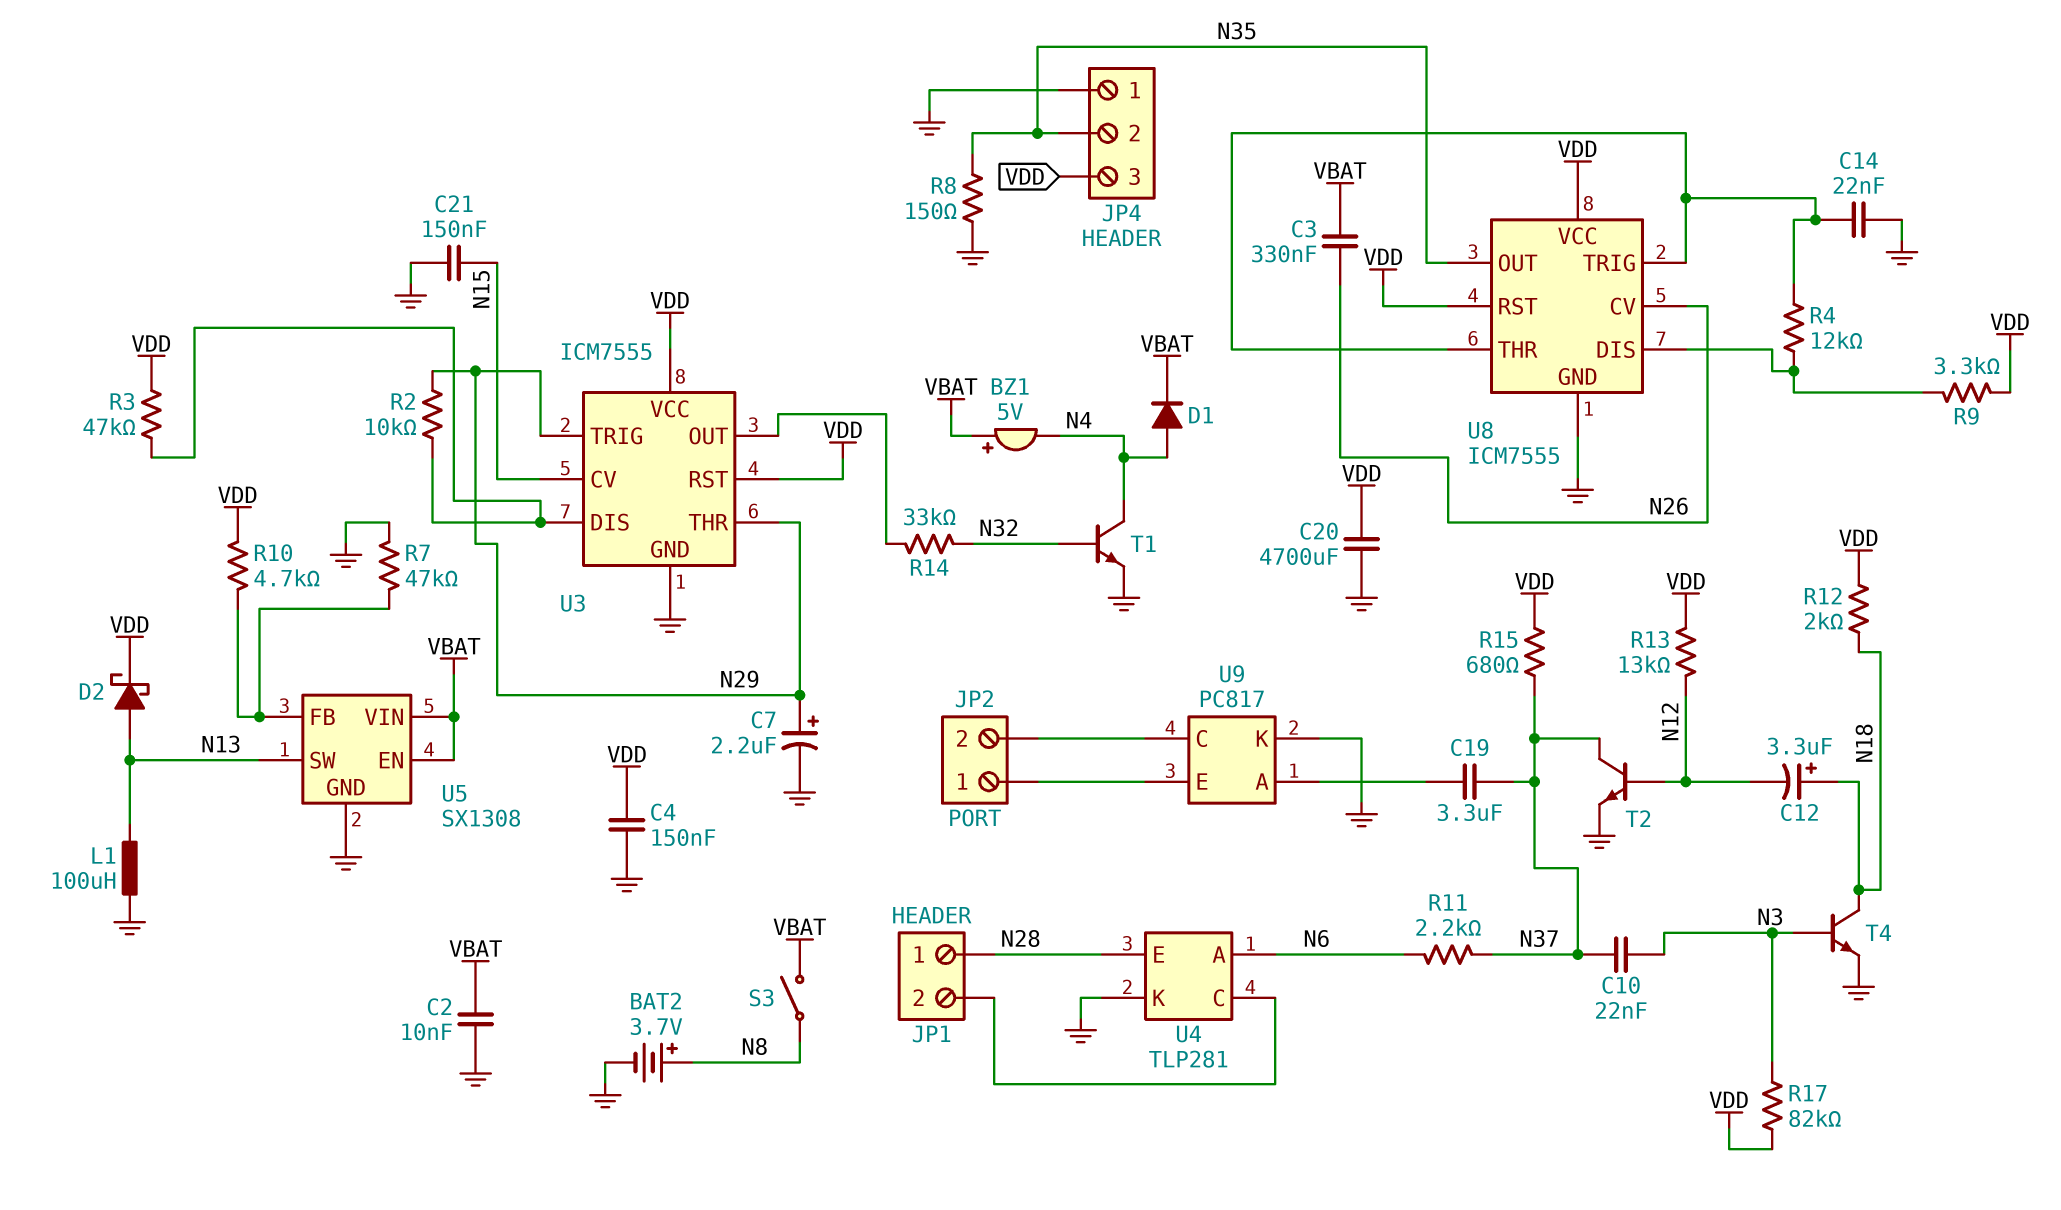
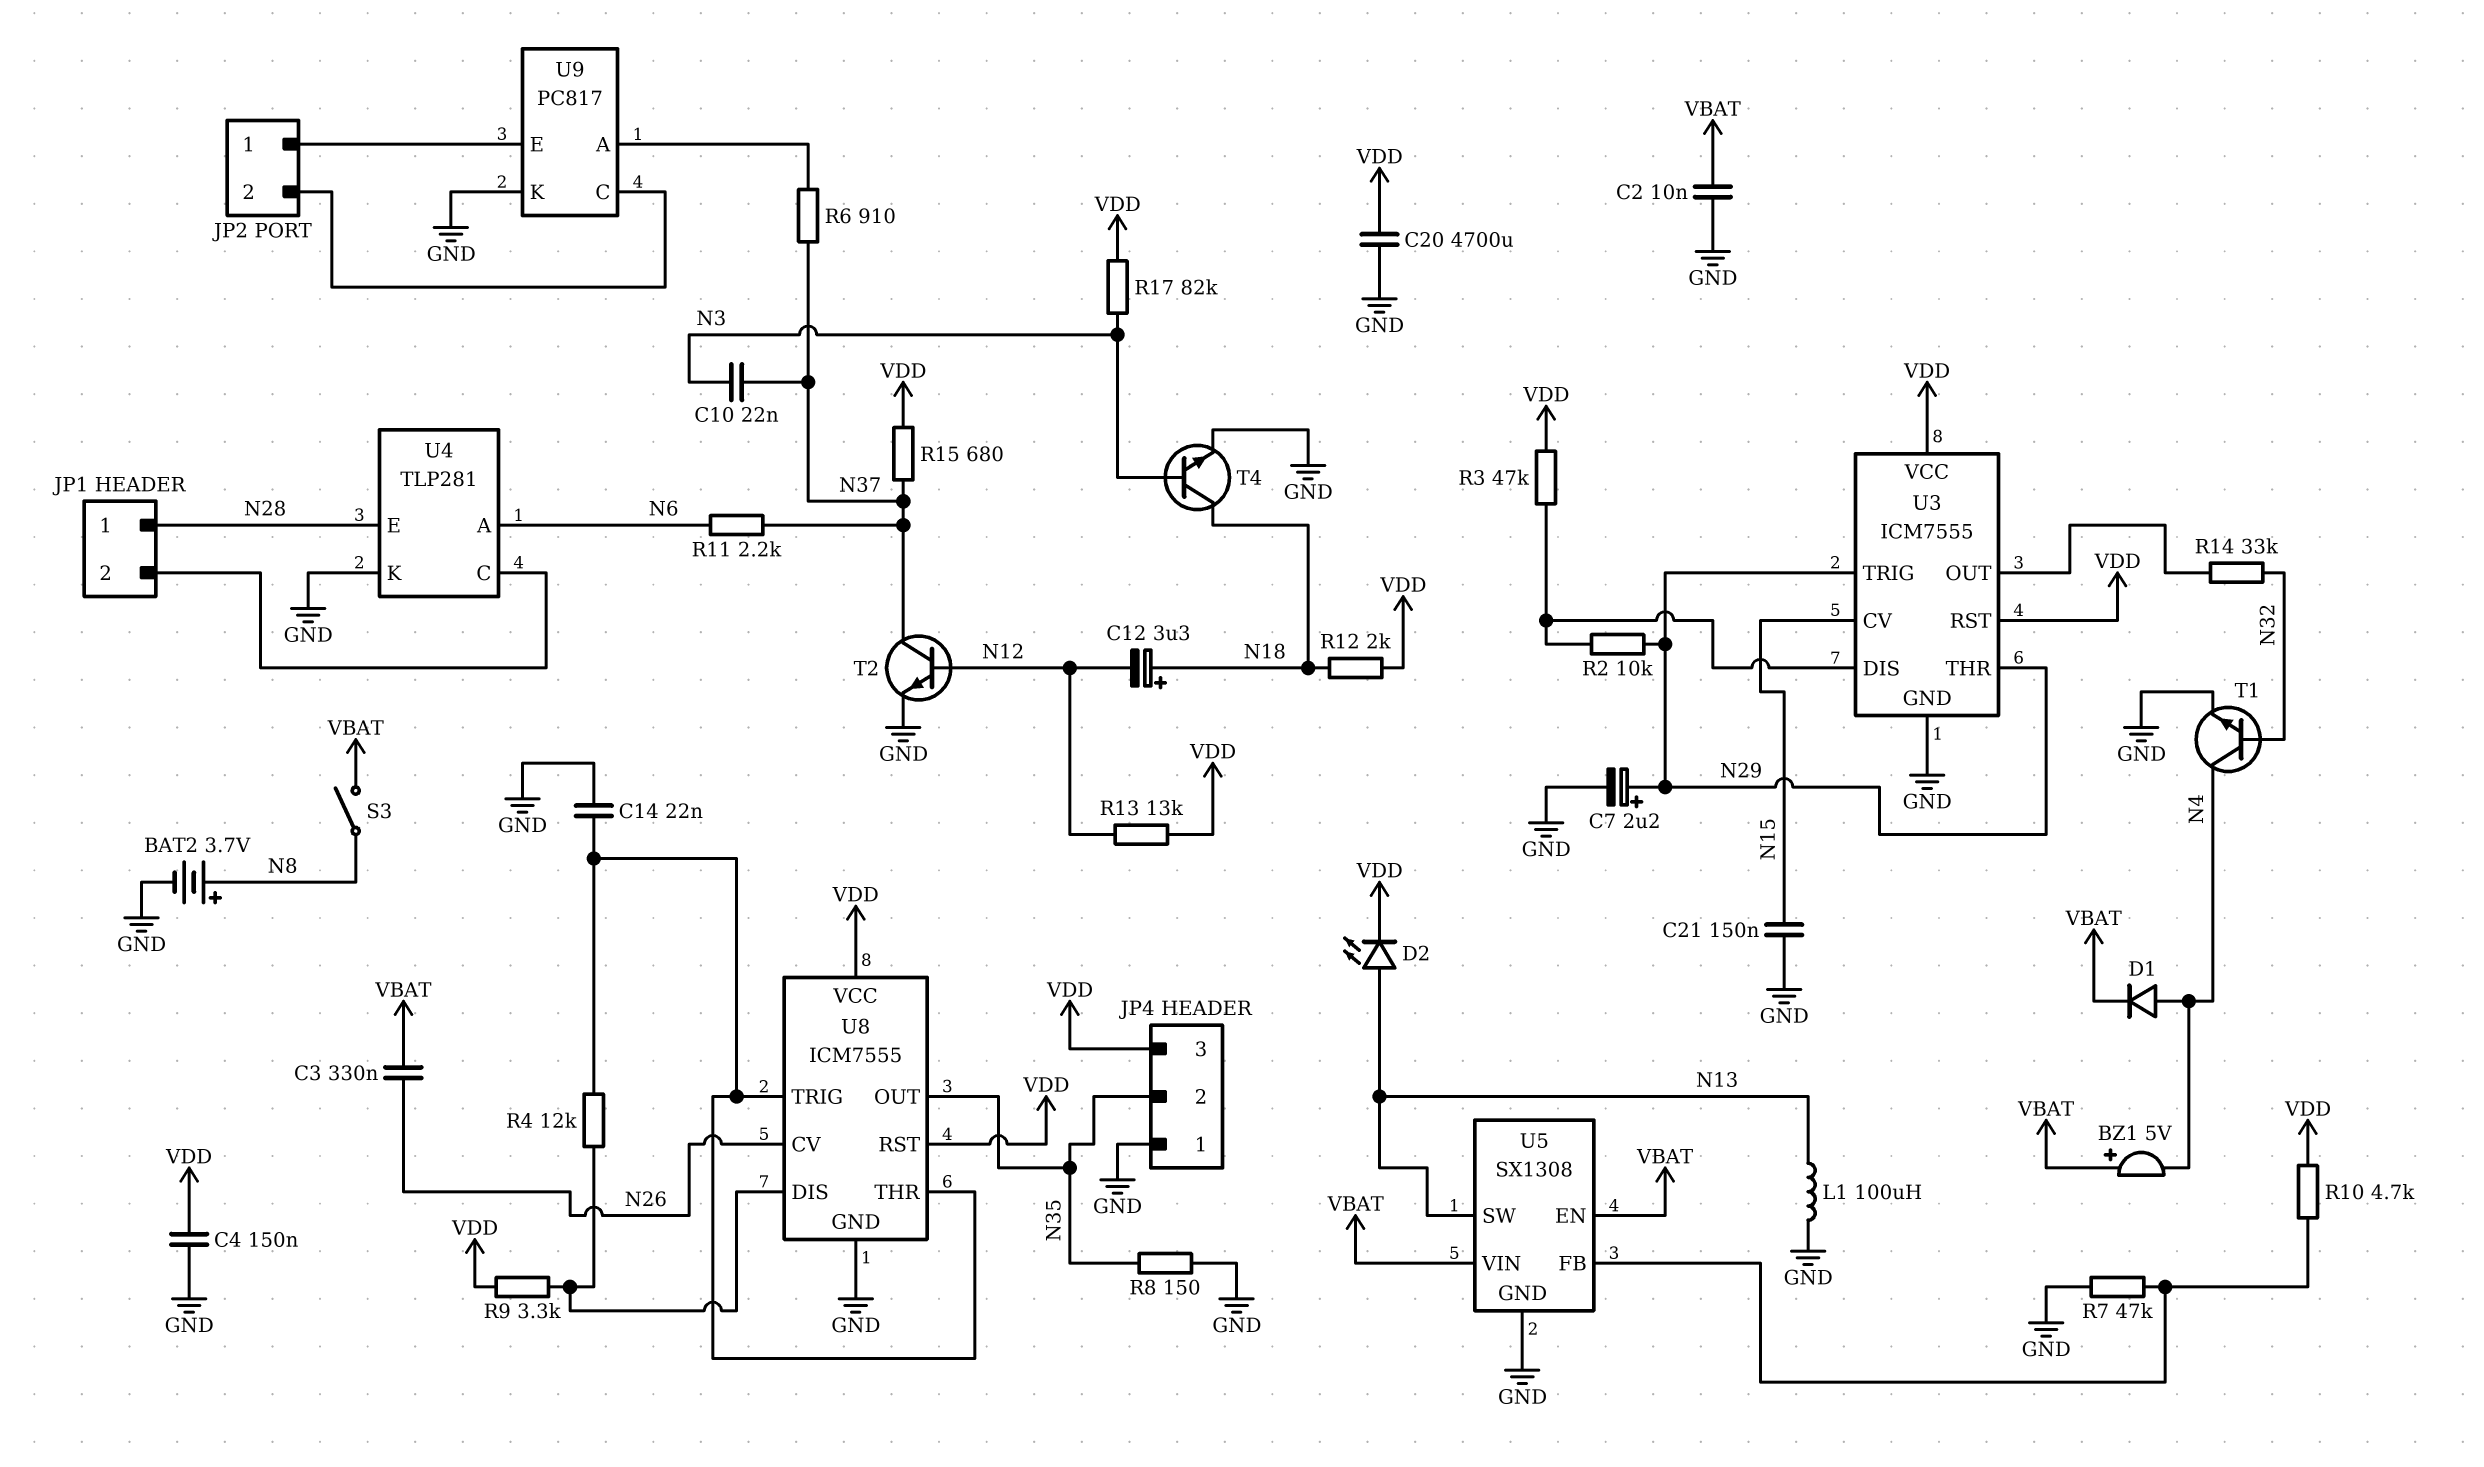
C19: 3.3uF (N37, U9/A) -> none
D2: schottky (A N13, K VDD) -> LED (A N13, K VDD)
R6: none -> 910 (N37, U9/A)

